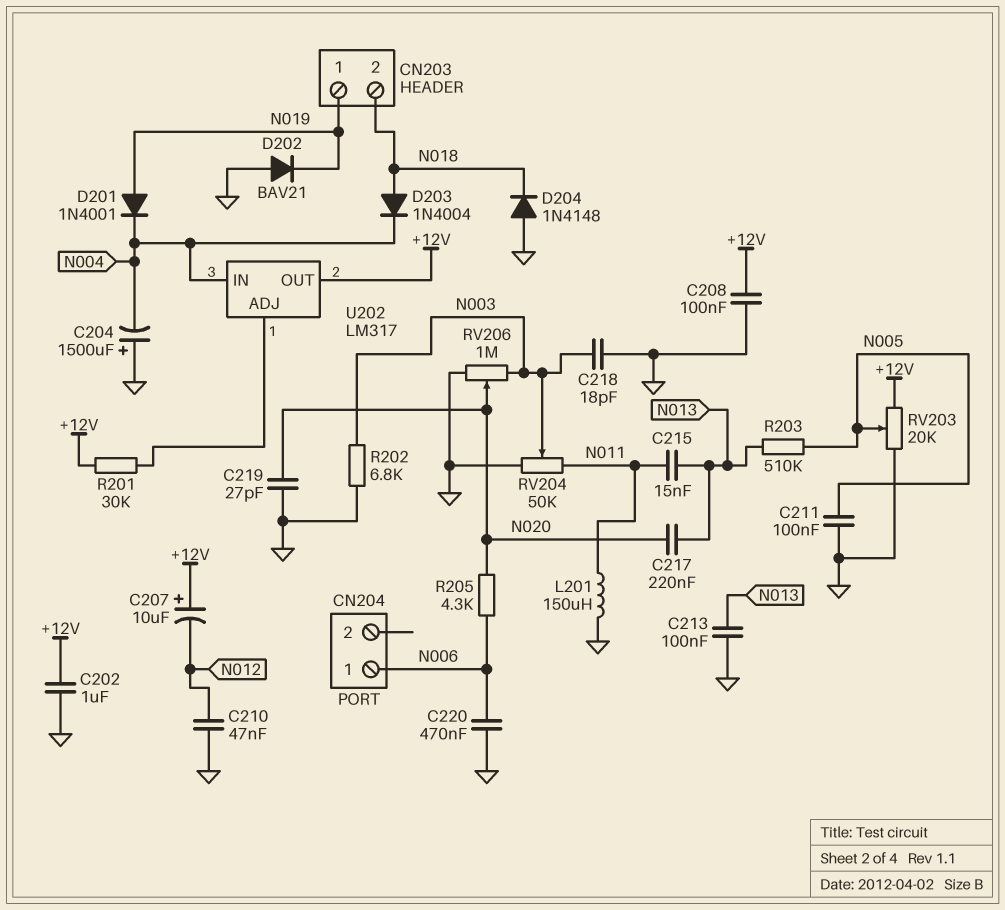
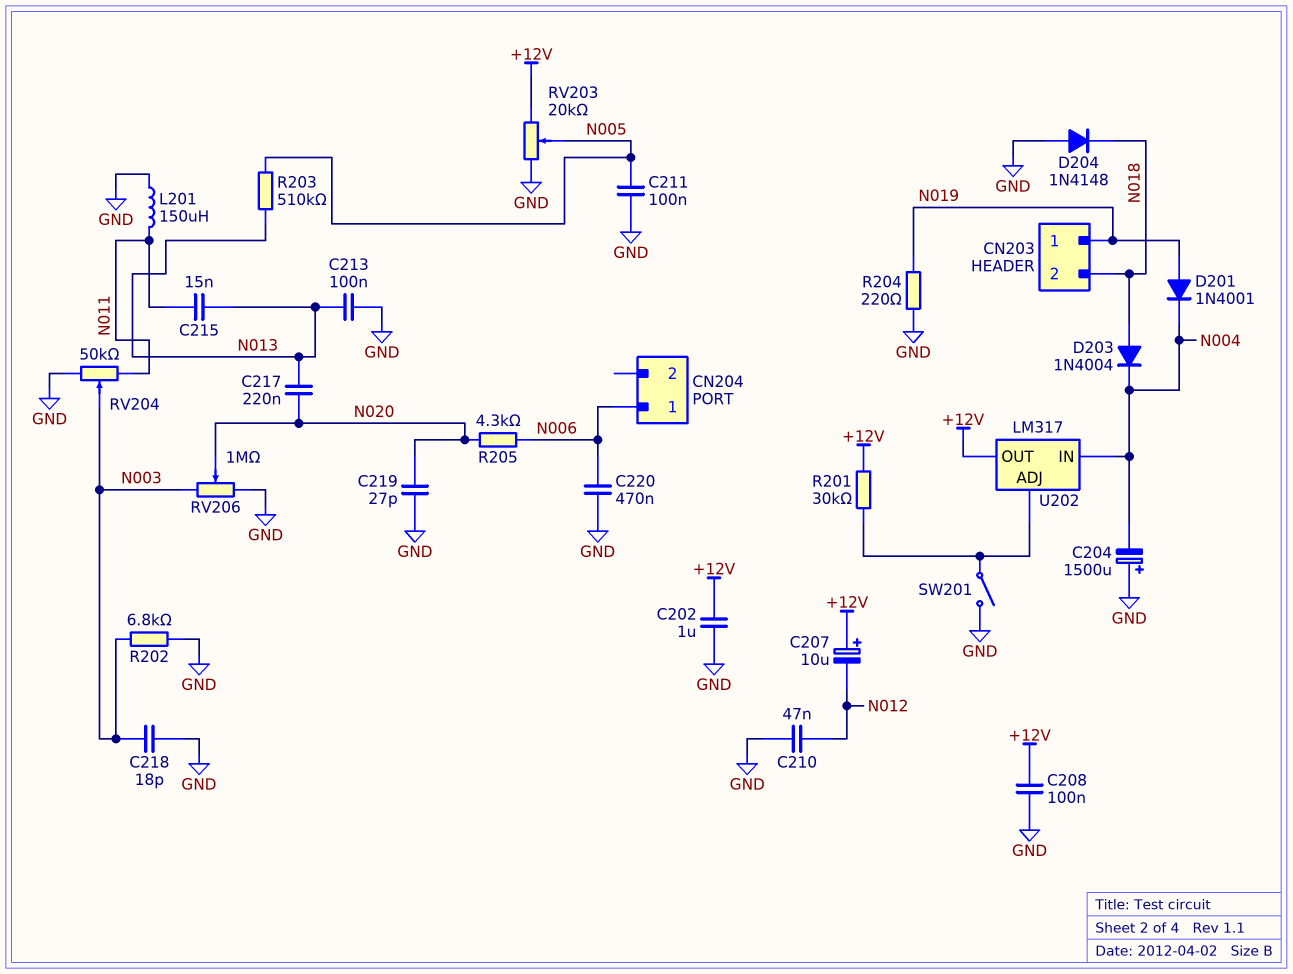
D202: diode BAV21 (A GND, K N019) -> none
R204: none -> 220 (GND, N019)
SW201: none -> switch (GND, U202/ADJ)

